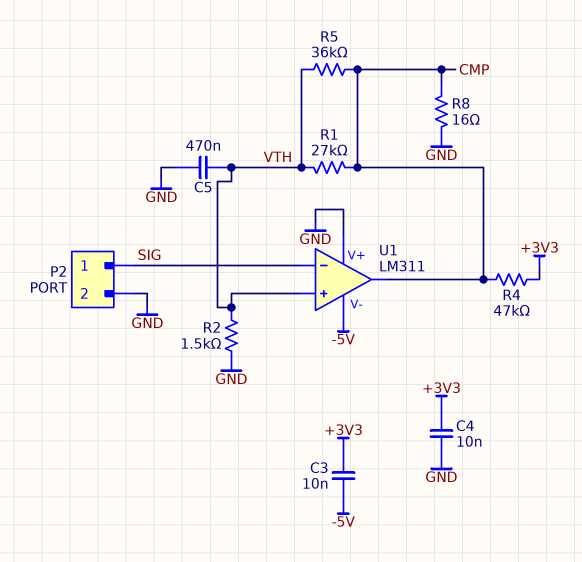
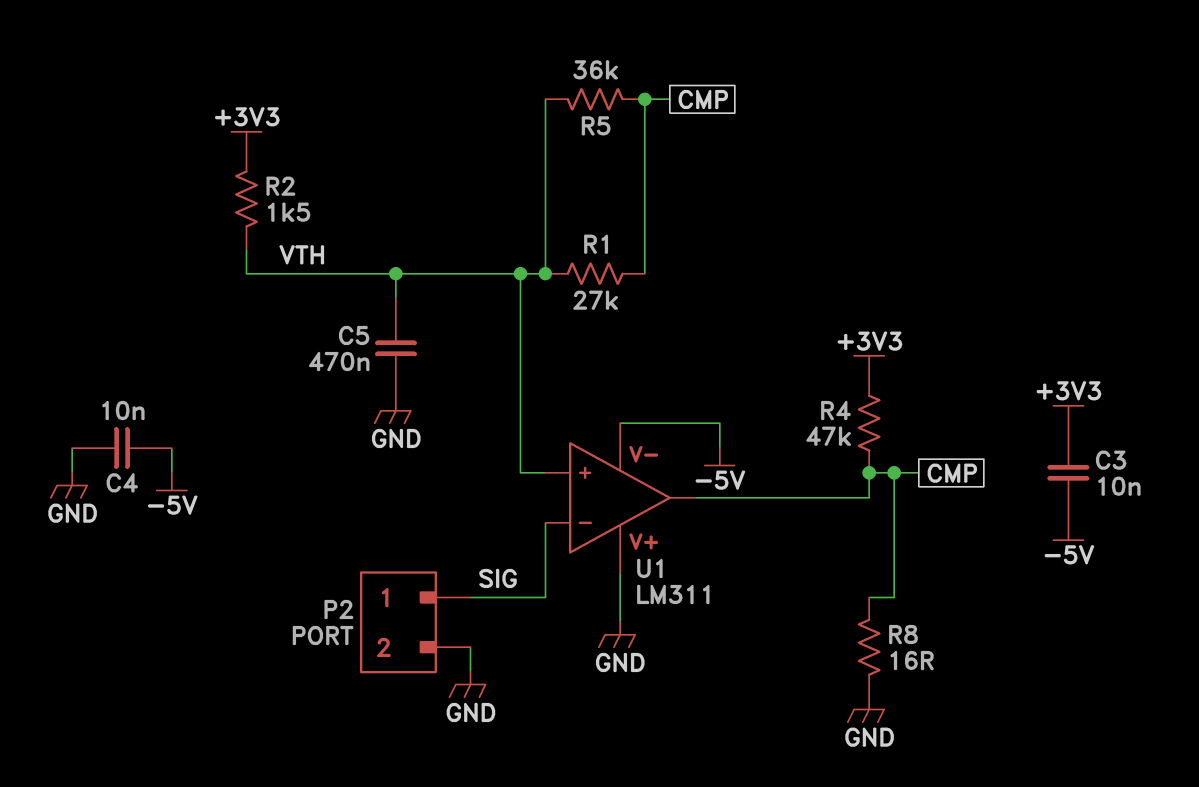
C4: 10nF (+3V3, GND) -> 10nF (-5V, GND)
R2: 1.5k (GND, VTH) -> 1.5k (+3V3, VTH)

